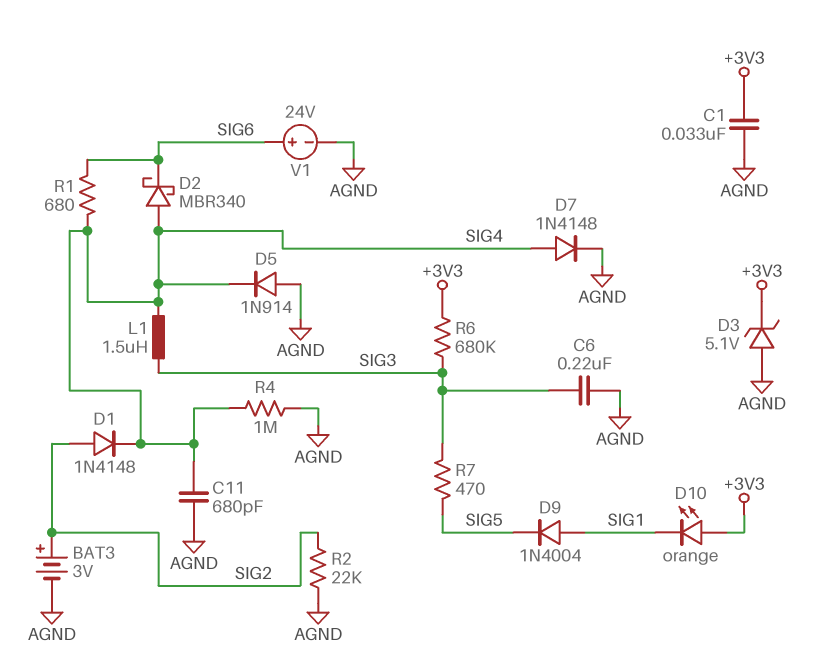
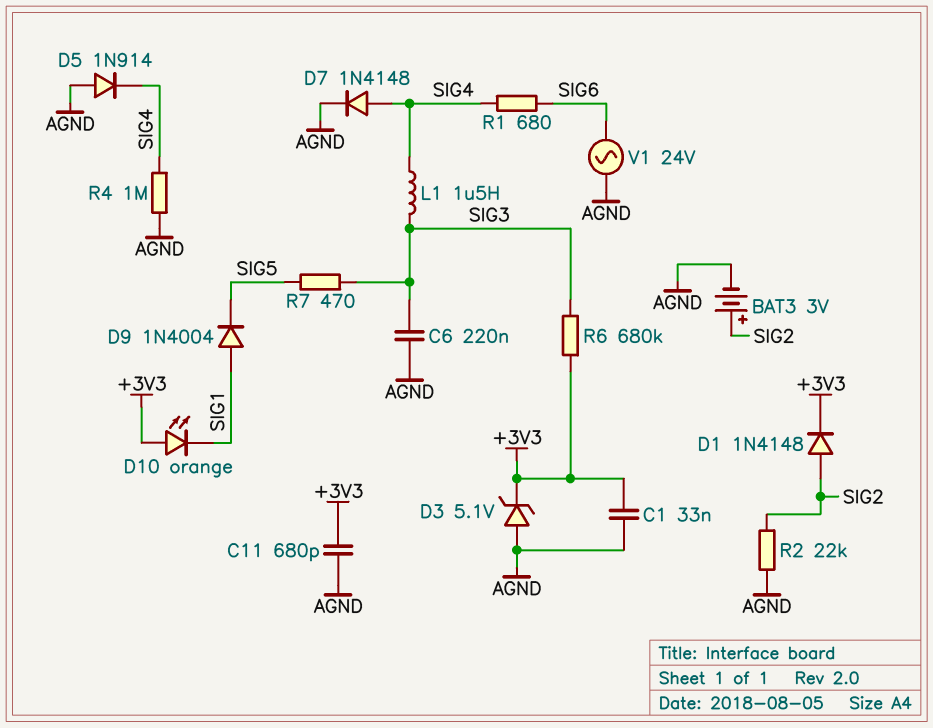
C11: 680pF (AGND, SIG4) -> 680pF (+3V3, AGND)
D1: diode 1N4148 (A SIG2, K SIG4) -> diode 1N4148 (A SIG2, K +3V3)
D2: schottky MBR340 (A SIG4, K SIG6) -> none
V1: 24V (plus SIG6, minus AGND) -> AC 24V (AGND, SIG6)

